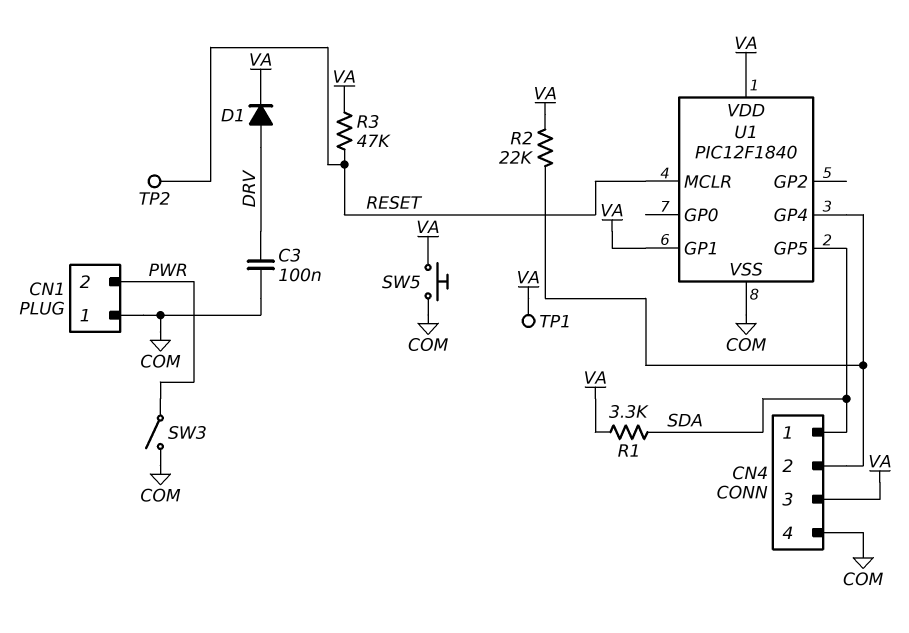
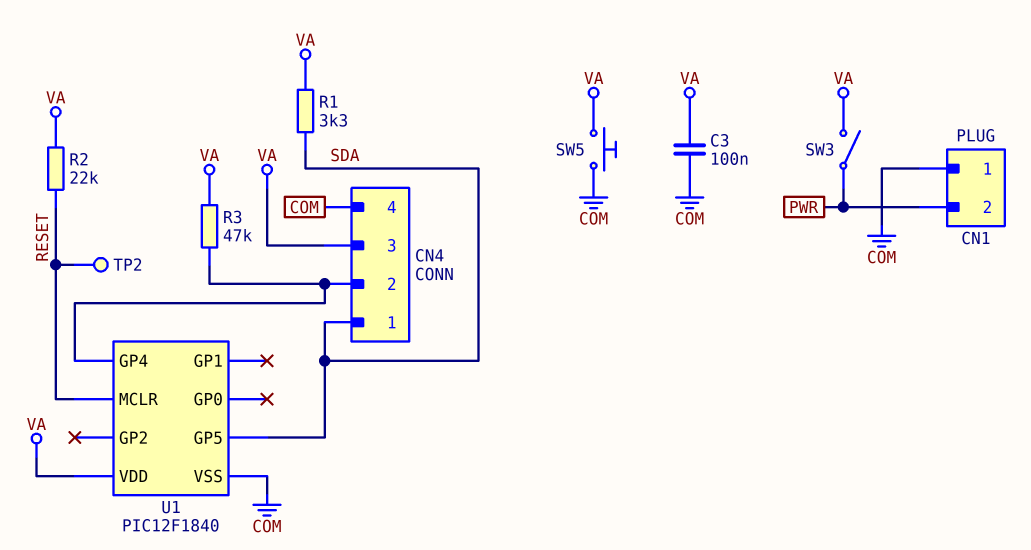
C3: 100nF (COM, DRV) -> 100nF (COM, VA)
D1: diode (A DRV, K VA) -> none
R2: 22k (CN4/2, VA) -> 22k (RESET, VA)
R3: 47k (RESET, VA) -> 47k (CN4/2, VA)
SW3: switch (COM, PWR) -> switch (PWR, VA)
TP1: test point (VA) -> none
U1 pin GP1: VA -> none

